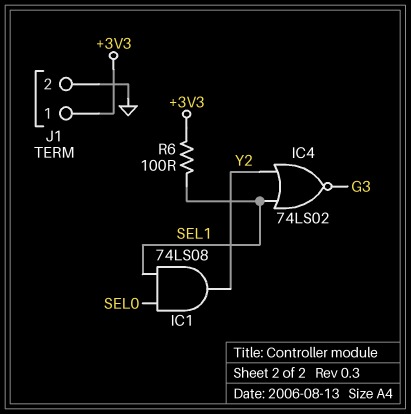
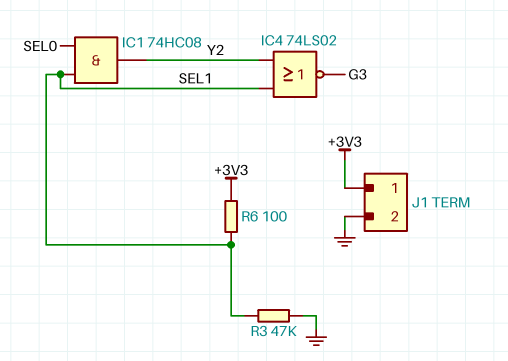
IC1: AND 74LS08 (in SEL0, in SEL1, out Y2) -> AND 74HC08 (in SEL0, in SEL1, out Y2)
R3: none -> 47k (GND, SEL1)

